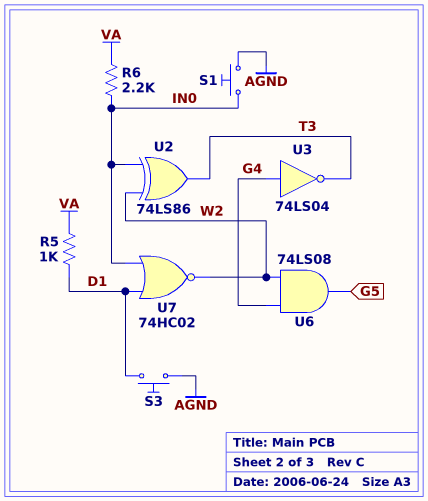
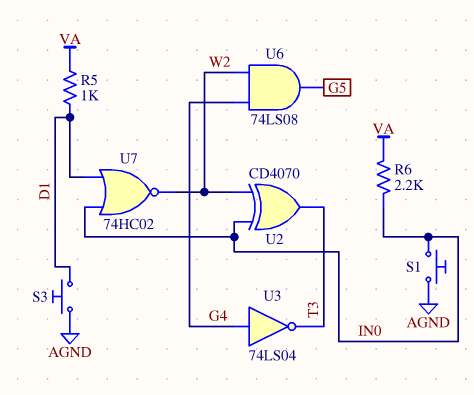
U2: XOR 74LS86 (in IN0, in W2, out T3) -> XOR CD4070 (in IN0, in W2, out T3)

